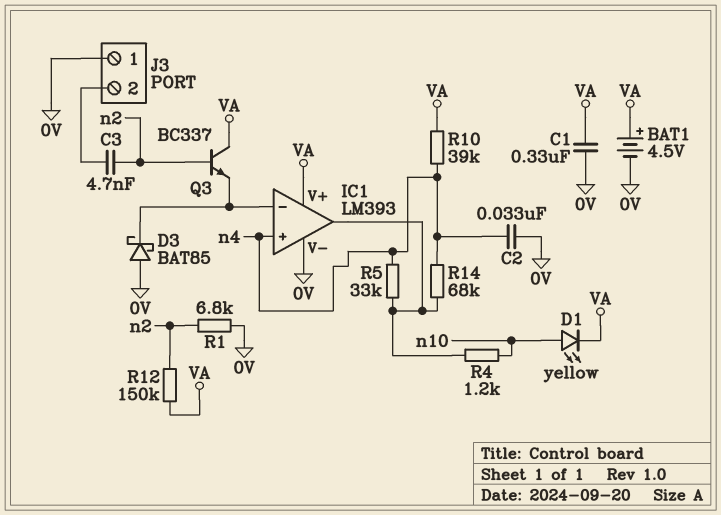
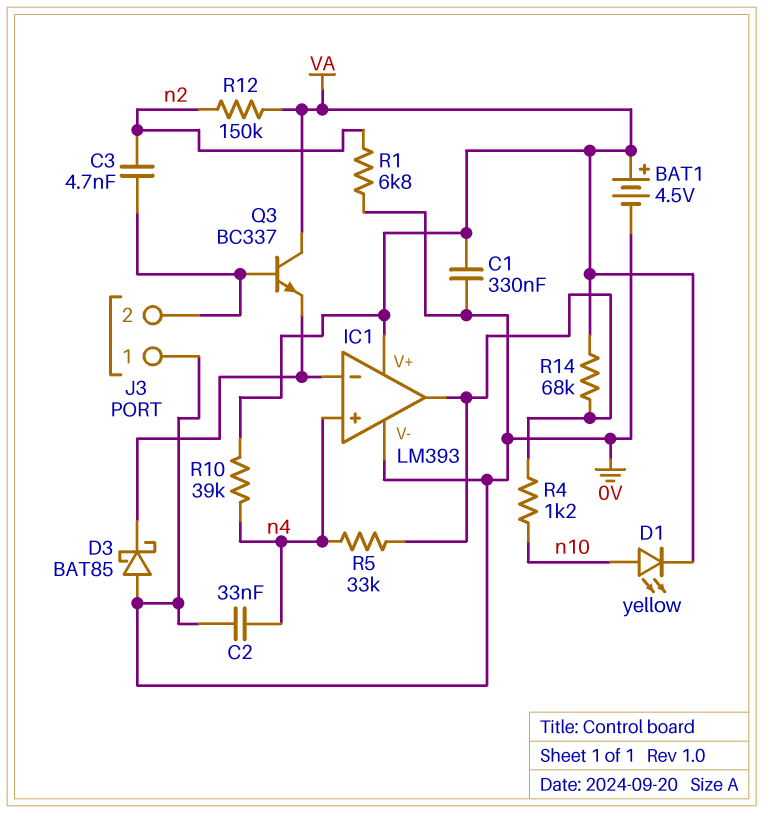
Q3: NPN BC337 (B n2, C VA, E IC1/in-) -> NPN BC337 (B J3/2, C VA, E IC1/in-)
R14: 68k (IC1/out, n4) -> 68k (IC1/out, VA)

